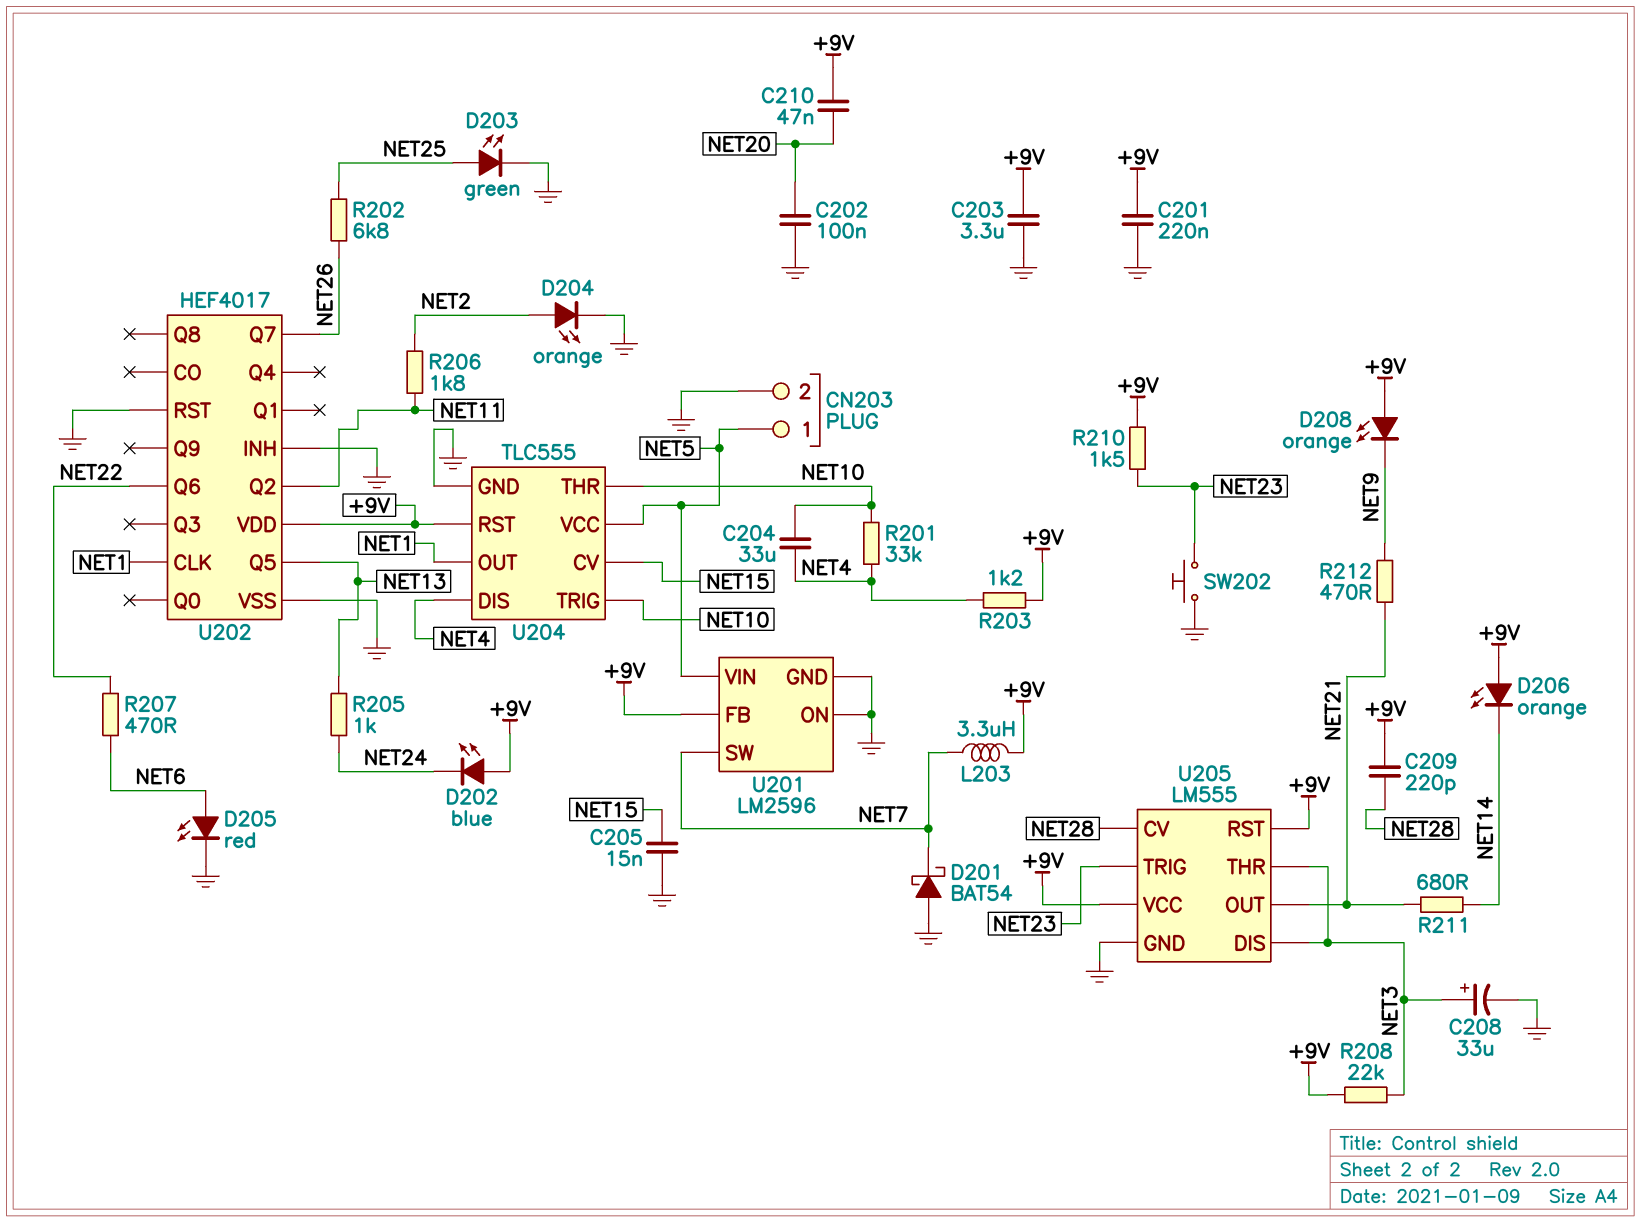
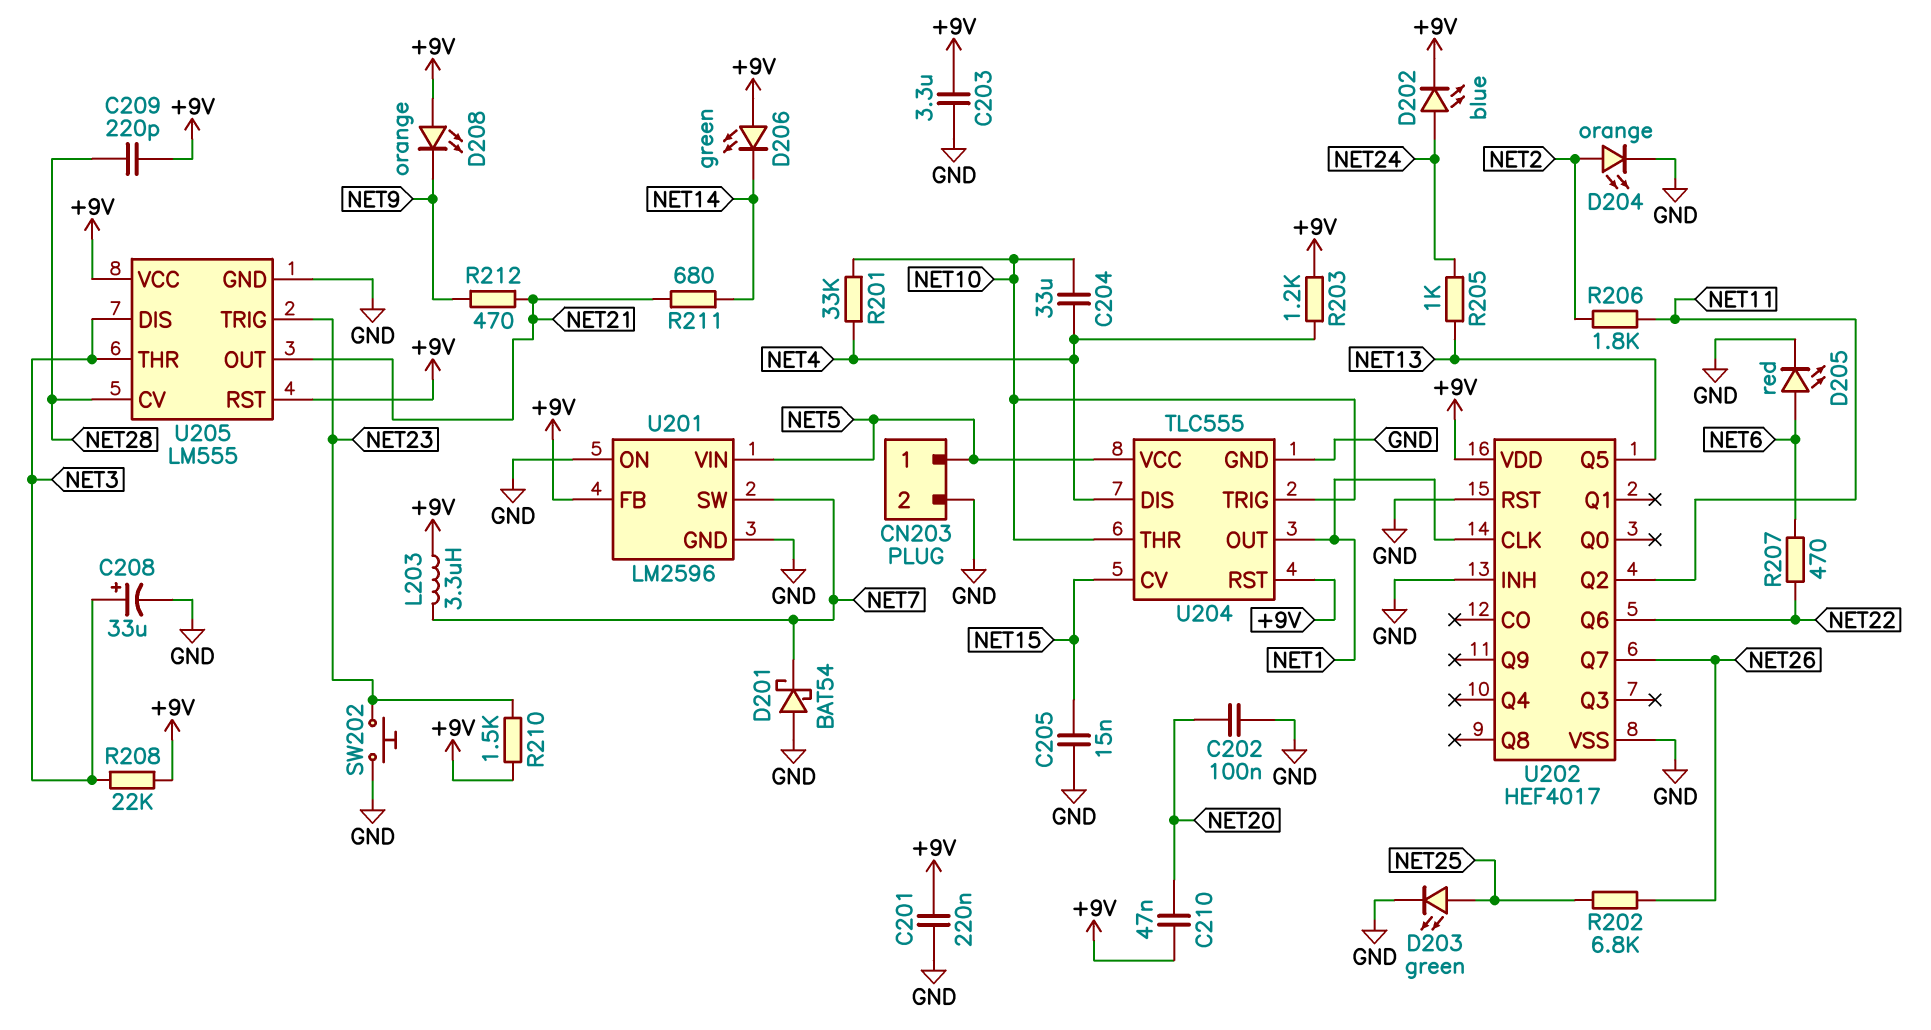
D202: LED blue (A +9V, K NET24) -> LED blue (A NET24, K +9V)
D206: LED orange (A +9V, K NET14) -> LED green (A +9V, K NET14)

